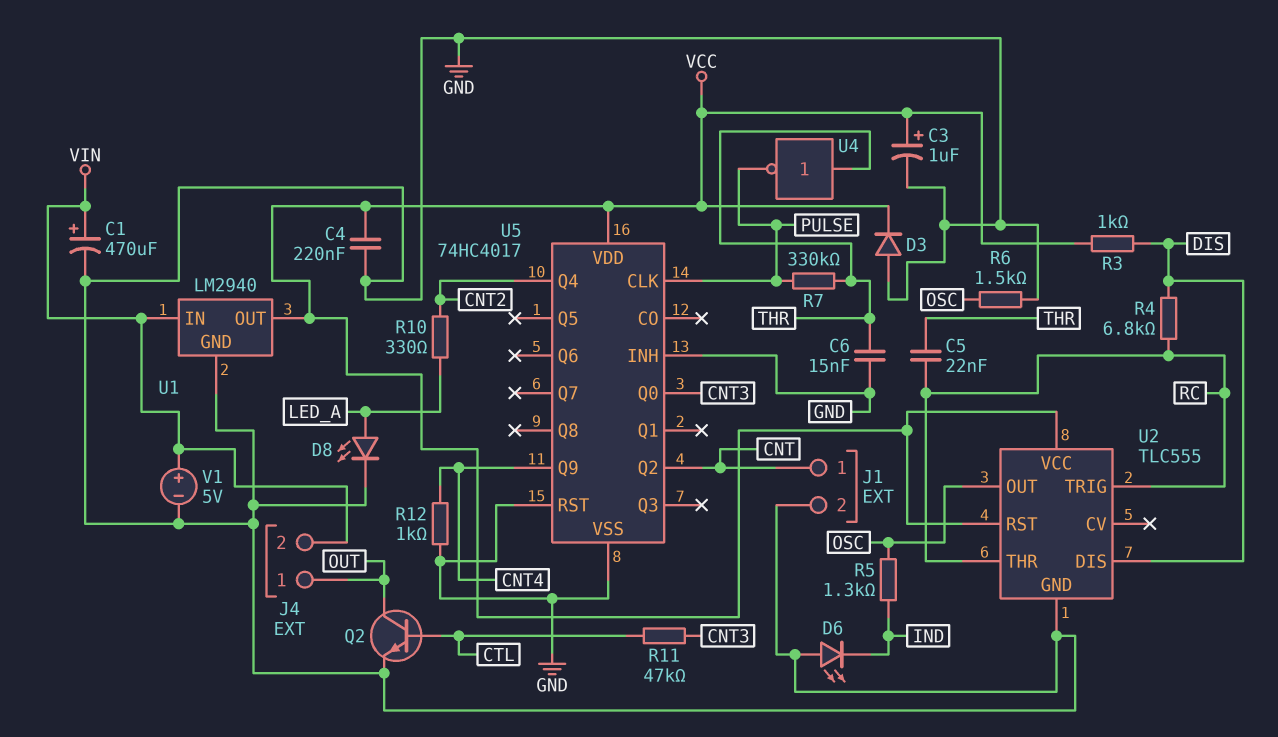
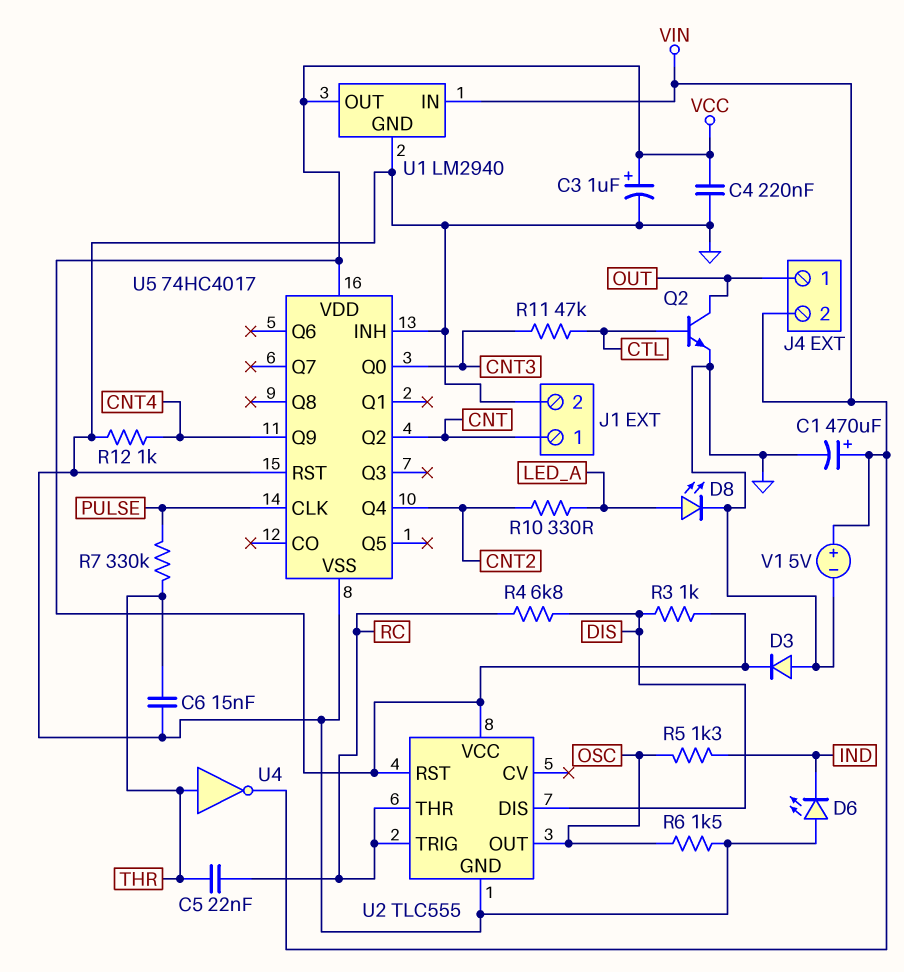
U4: NOT (in THR, out PULSE) -> NOT (in THR, out VIN)

